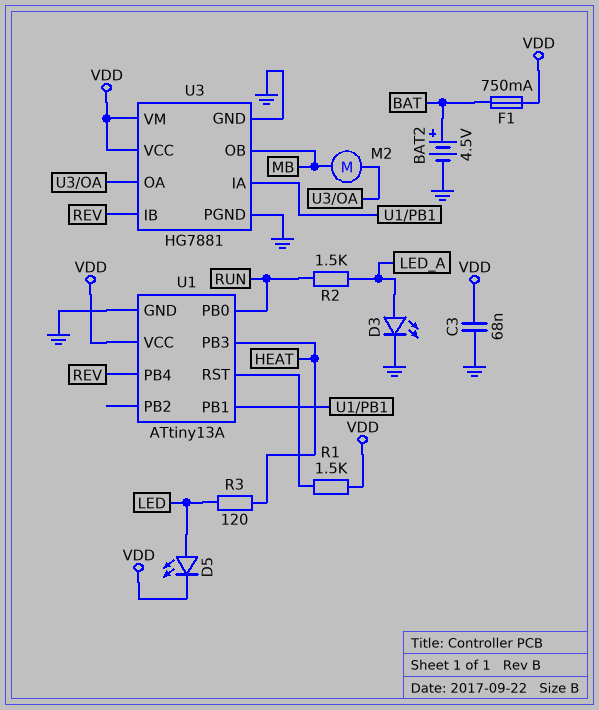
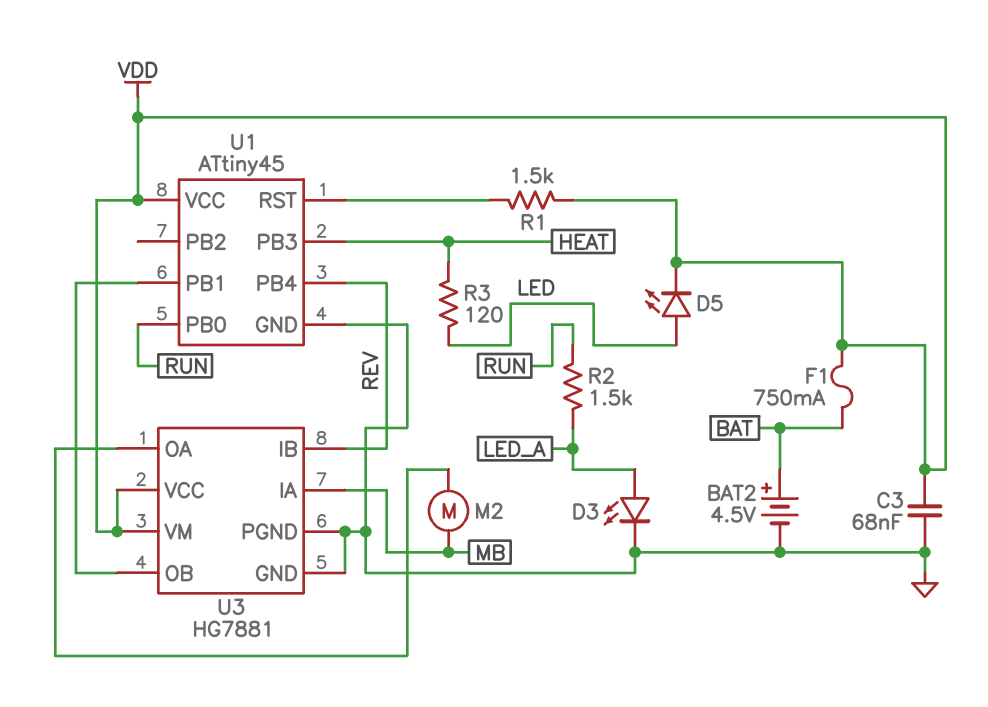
U1: ATtiny13A -> ATtiny45
U3 pin IA: U1/PB1 -> MB
U3 pin OB: MB -> U1/PB1

